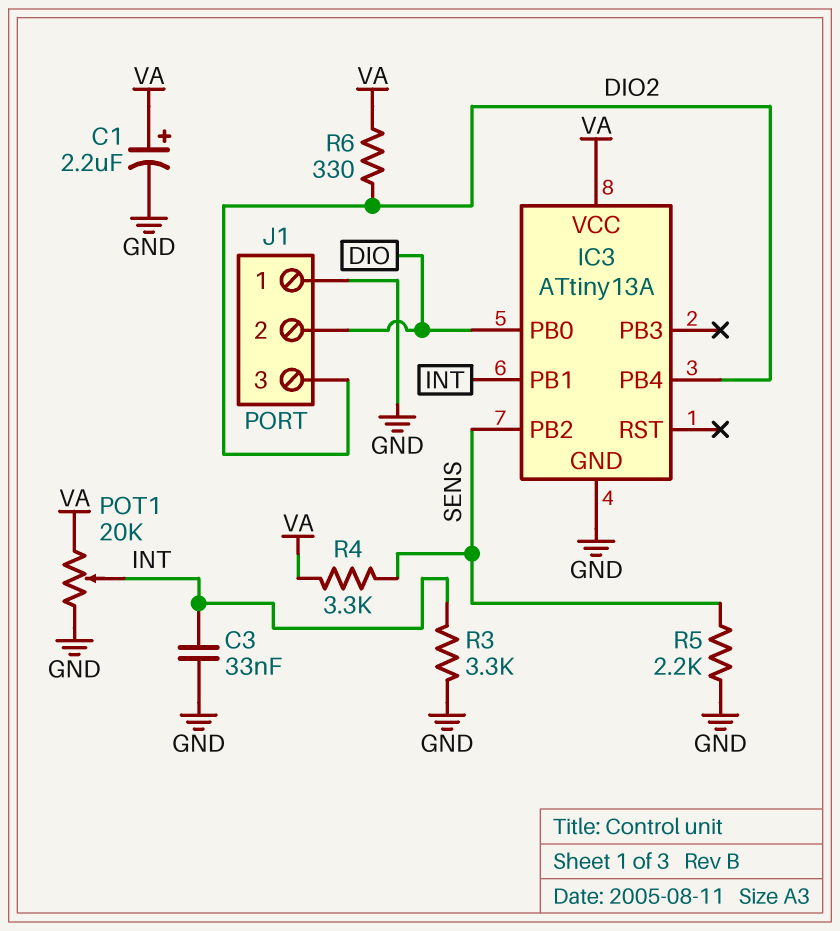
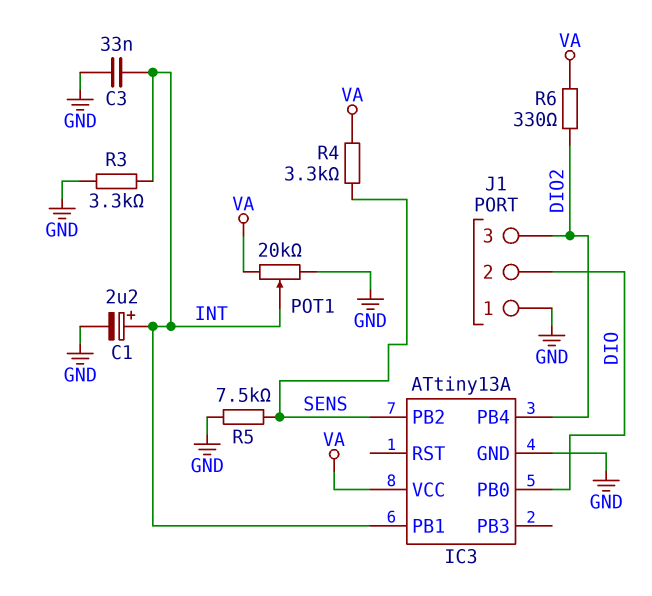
C1: 2.2uF (plus VA, minus GND) -> 2.2uF (plus INT, minus GND)
R5: 2.2k (GND, SENS) -> 7.5k (GND, SENS)

